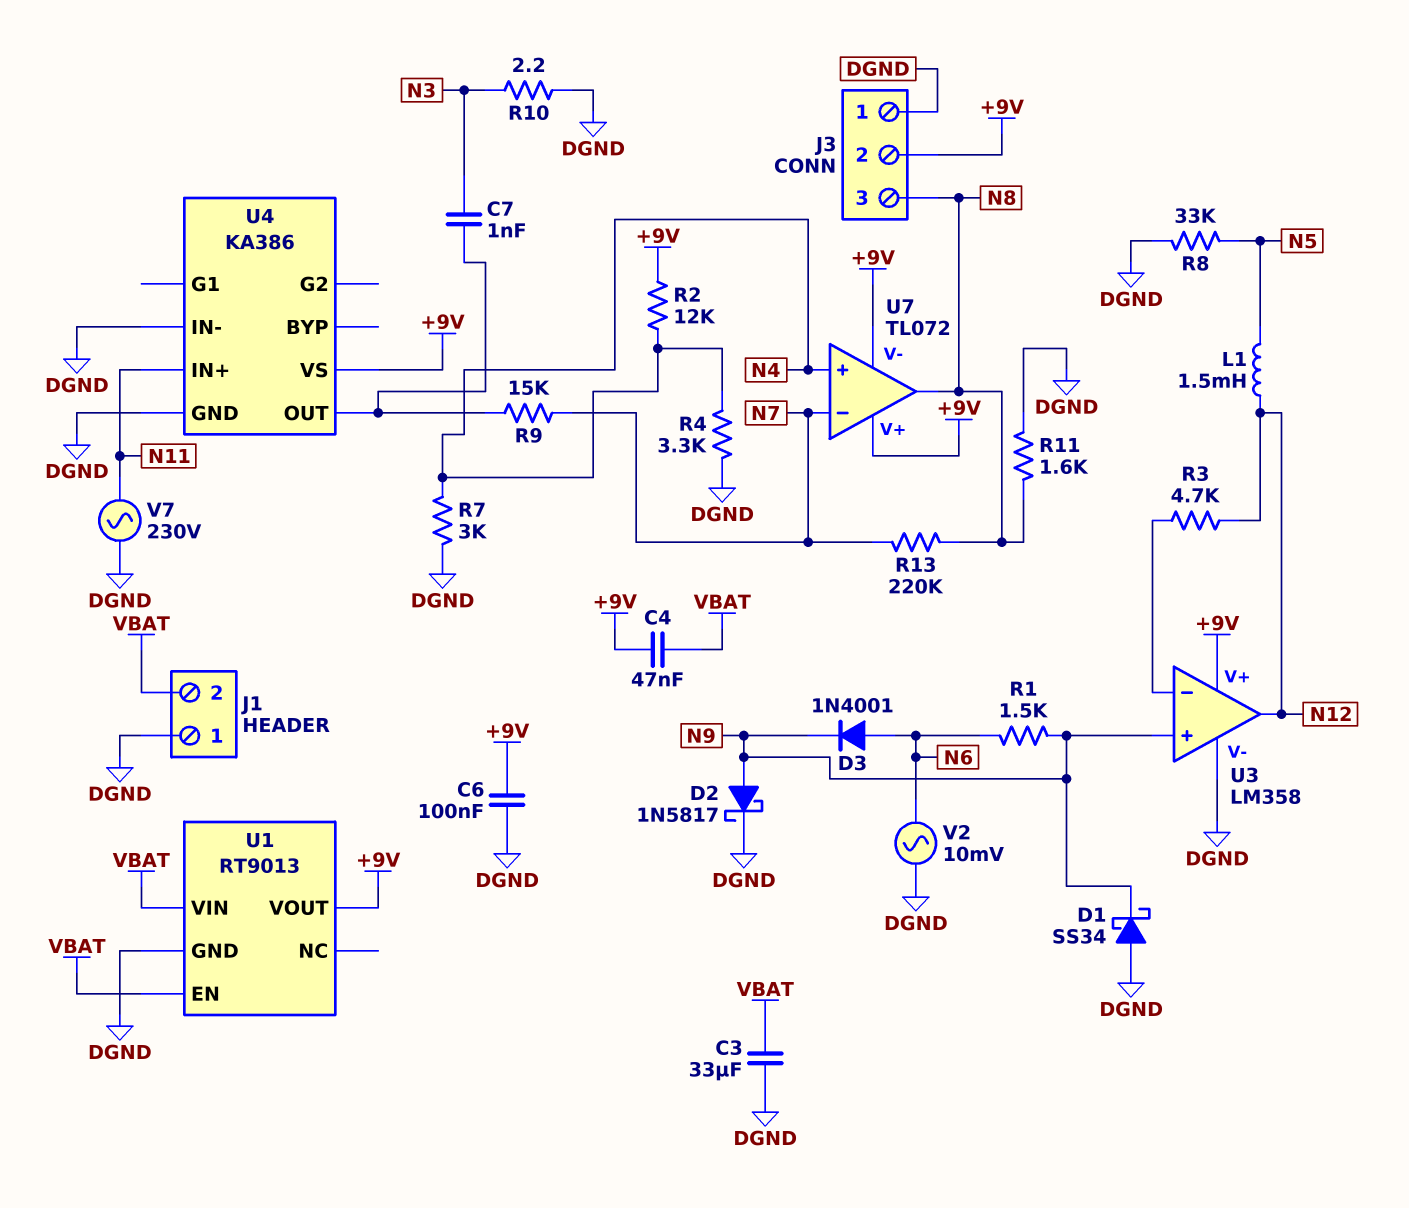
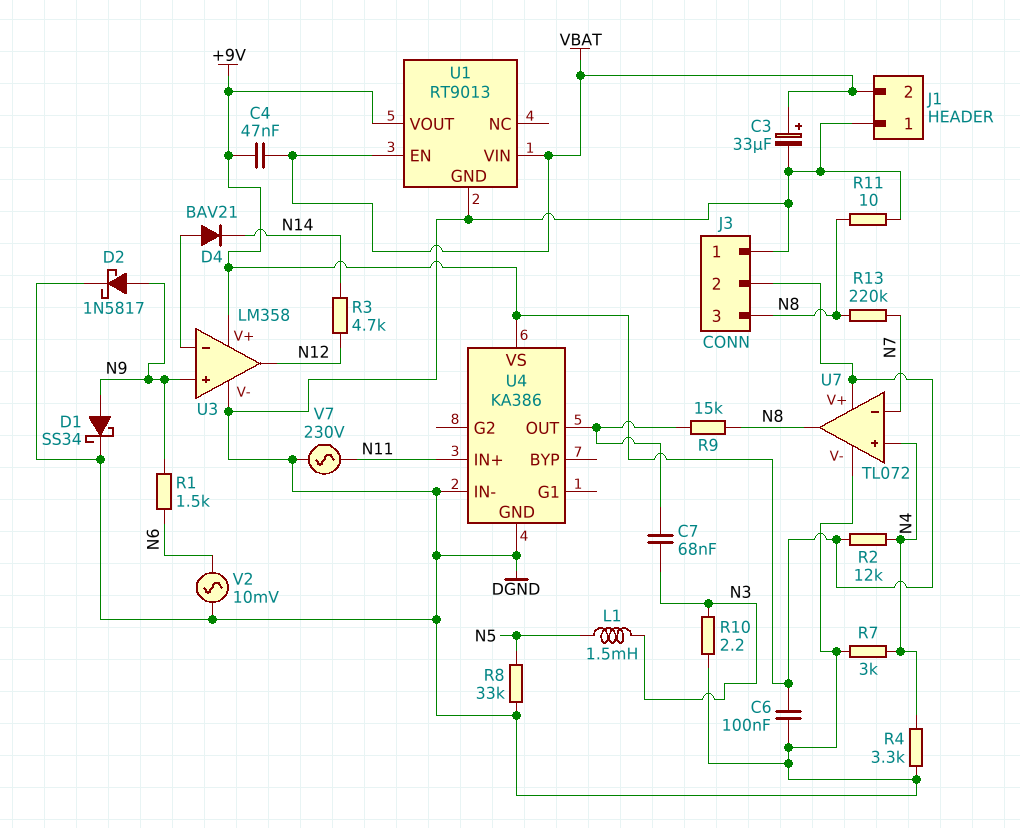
C3: 33uF (DGND, VBAT) -> 33uF (plus VBAT, minus DGND)
C7: 1nF (N3, U4/OUT) -> 68nF (N3, U4/OUT)
D1: schottky SS34 (A DGND, K N9) -> schottky SS34 (A N9, K DGND)
D3: diode 1N4001 (A N6, K N9) -> none
D4: none -> diode BAV21 (A U3/in-, K N14)
L1: 1.5mH (N5, N12) -> 1.5mH (N3, N5)
R3: 4.7k (N12, U3/in-) -> 4.7k (N12, N14)
R9: 15k (N7, U4/OUT) -> 15k (N8, U4/OUT)
R11: 1.6k (DGND, N8) -> 10 (DGND, N8)
U7 pin V-: +9V -> DGND

